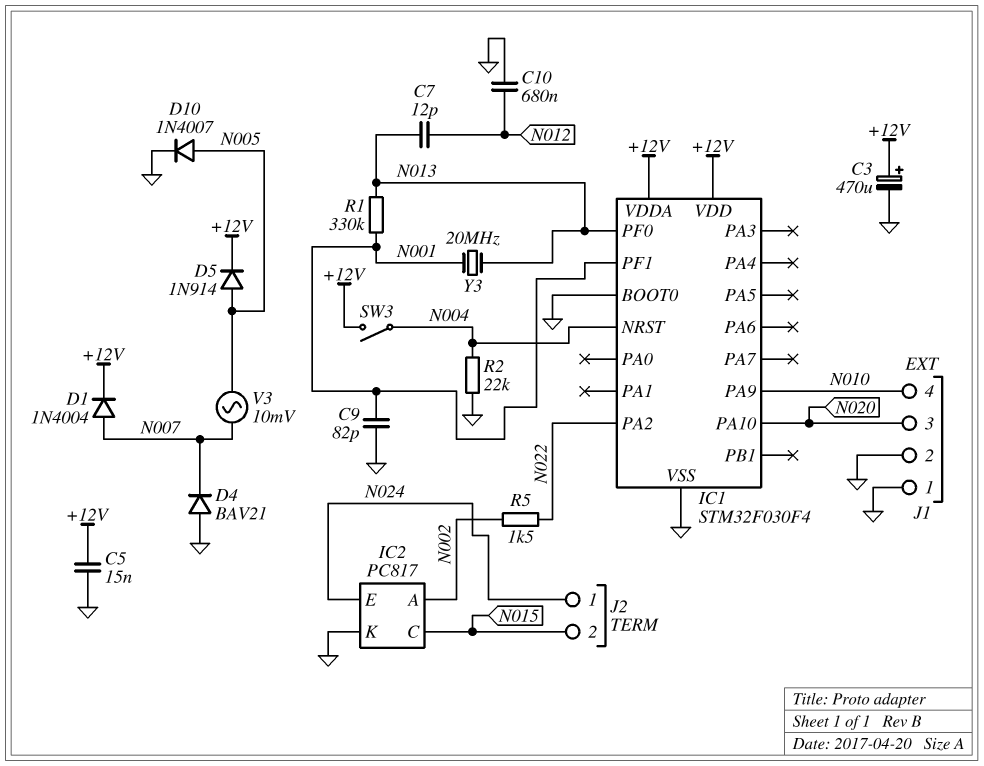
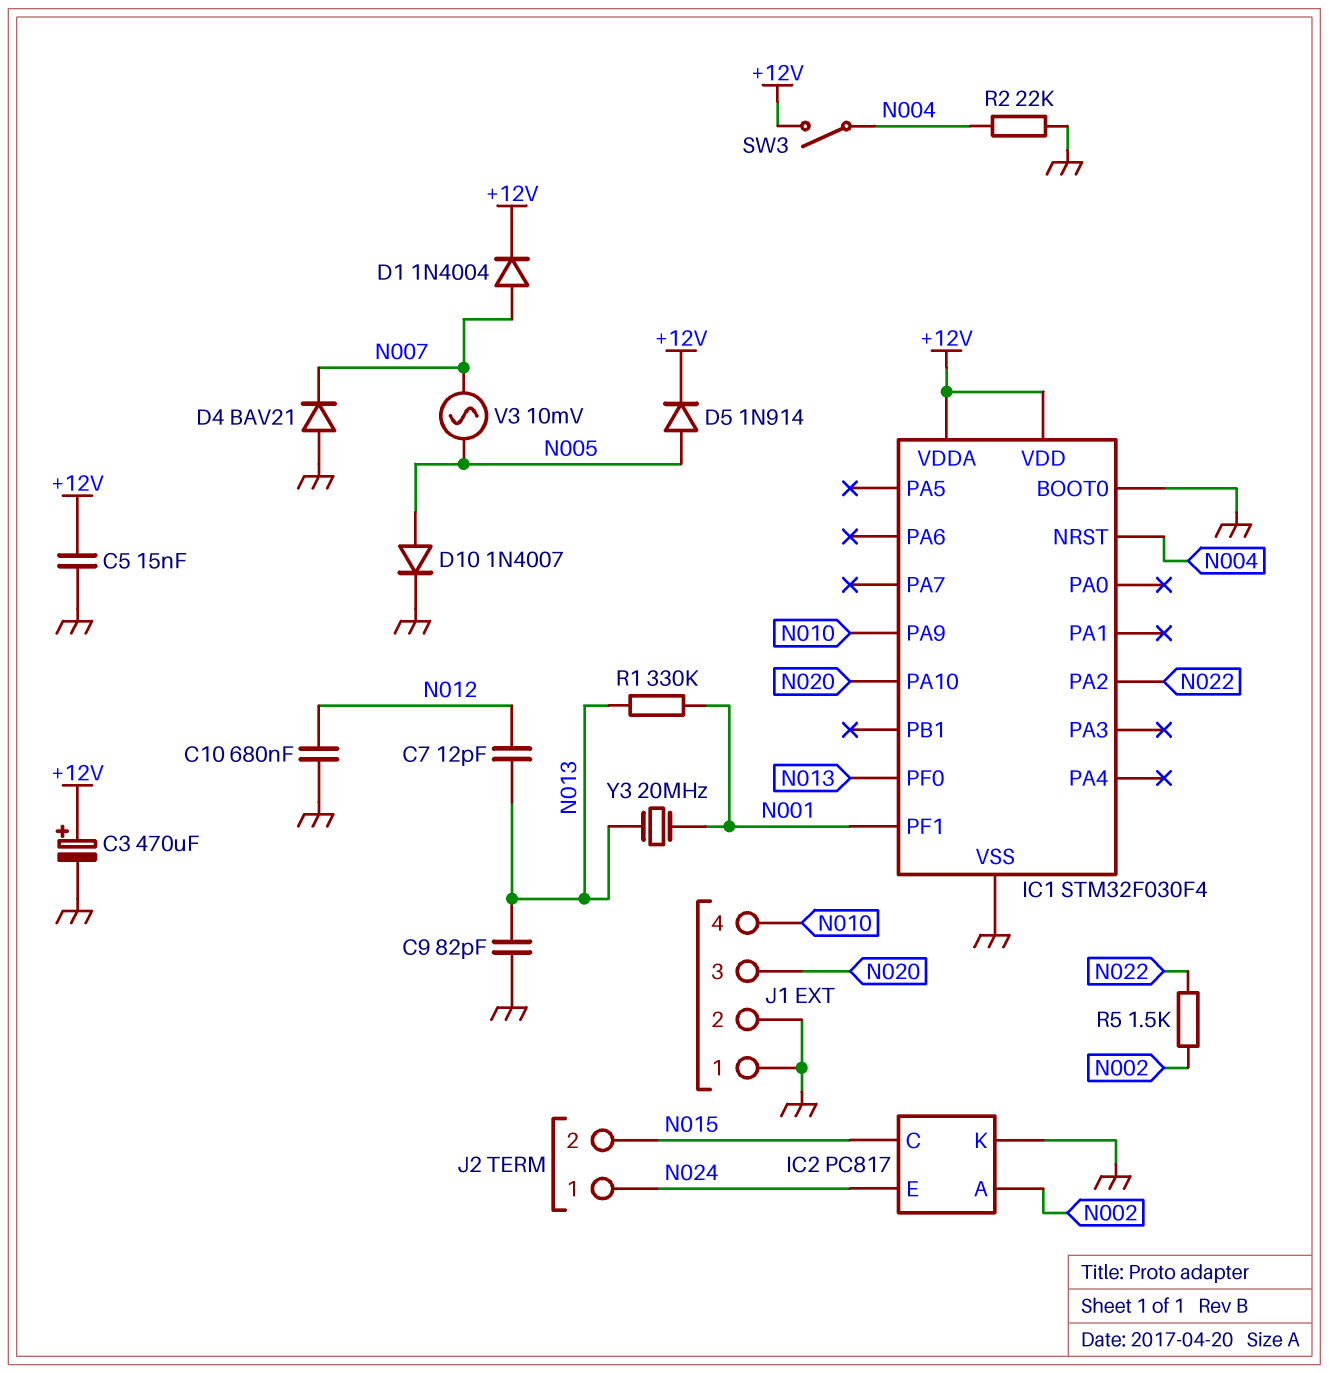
C9: 82pF (GND, N001) -> 82pF (GND, N013)

